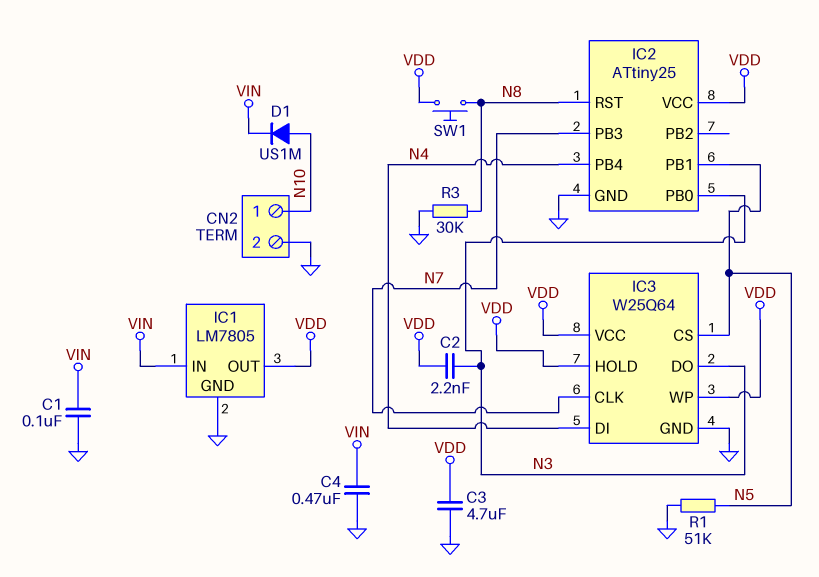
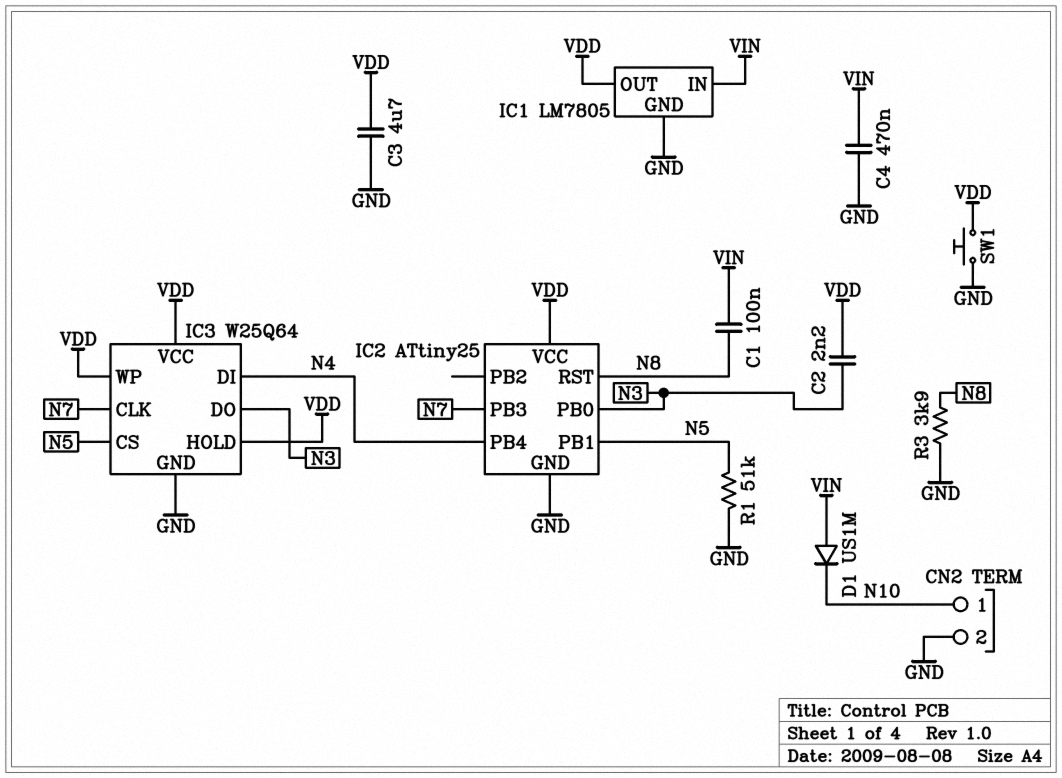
C1: 100nF (GND, VIN) -> 100nF (N8, VIN)
D1: diode US1M (A N10, K VIN) -> diode US1M (A VIN, K N10)
R3: 30k (GND, N8) -> 3.9k (GND, N8)
SW1: button (N8, VDD) -> button (GND, VDD)

